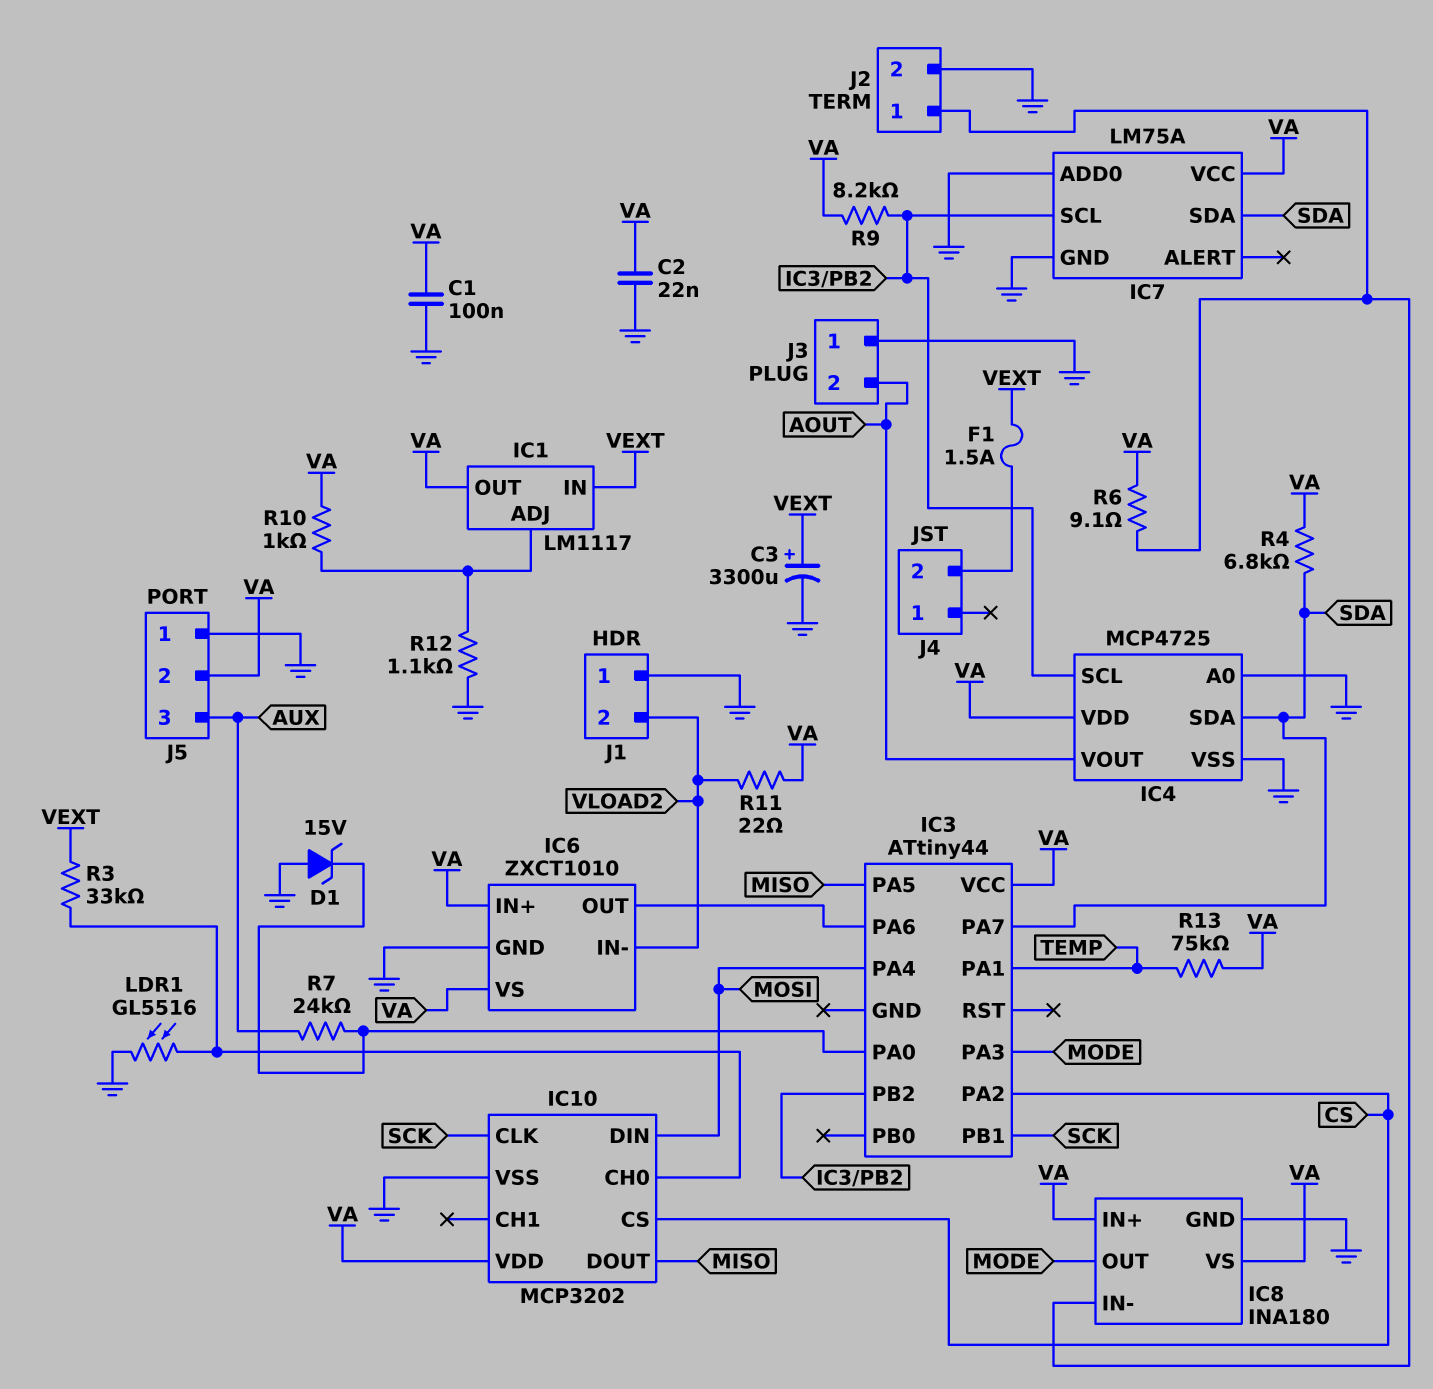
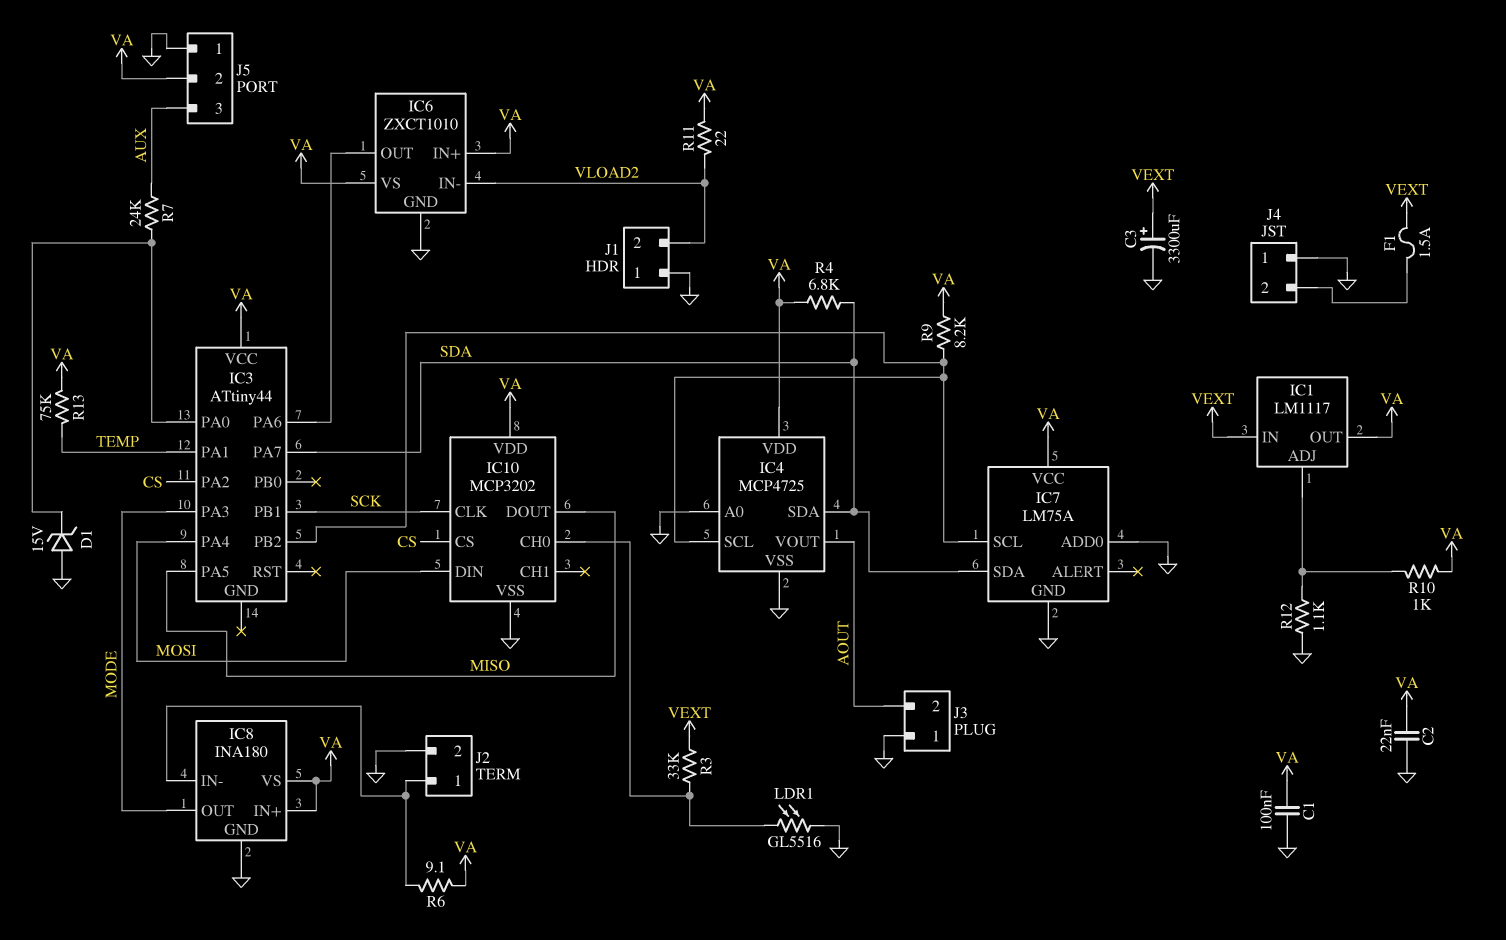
J4 pin 1: none -> GND

